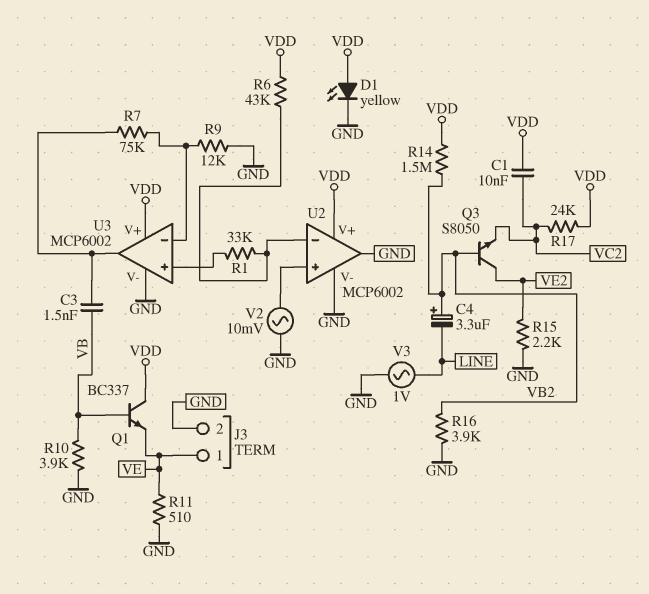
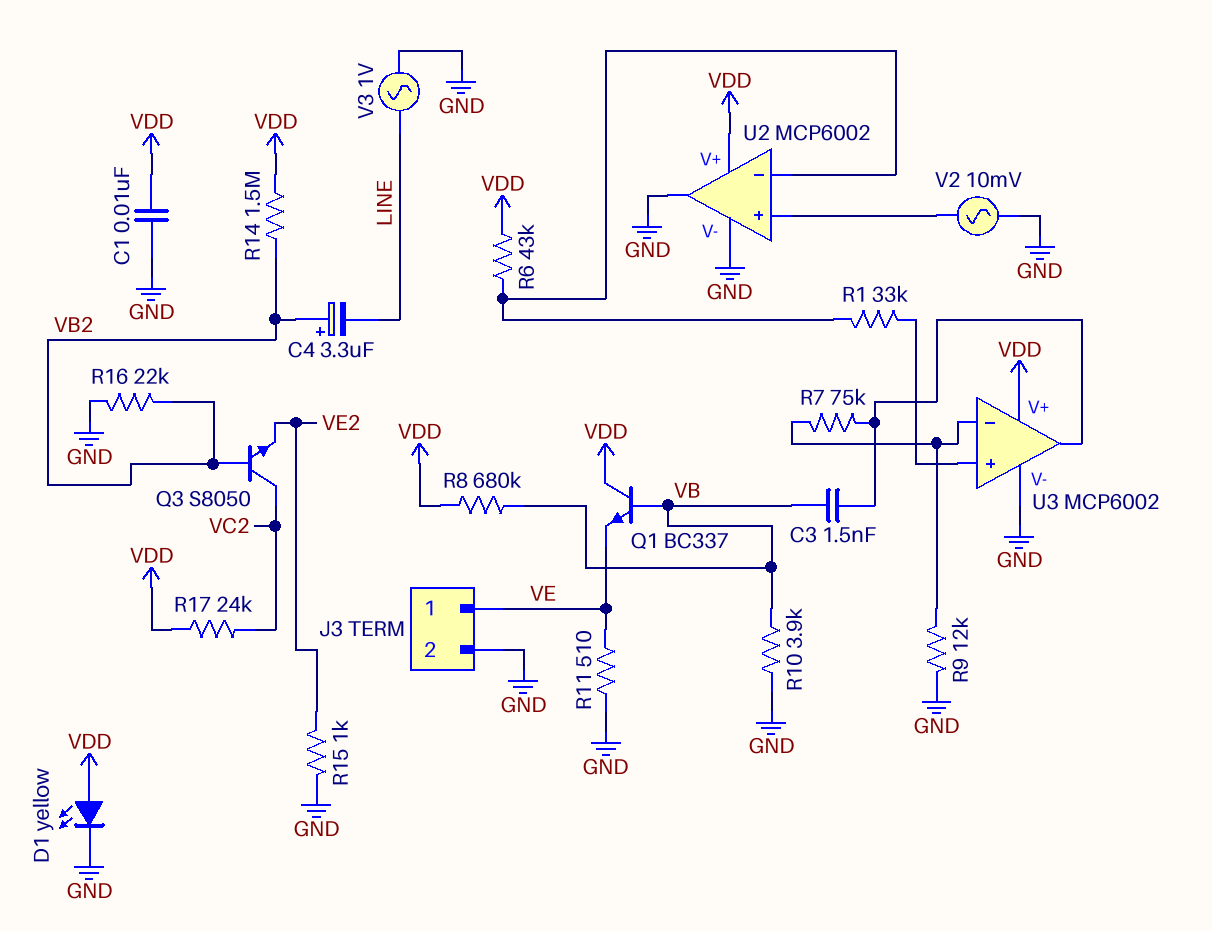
C1: 10nF (VC2, VDD) -> 10nF (GND, VDD)
Q3: NPN S8050 (B VB2, C VE2, E VC2) -> NPN S8050 (B VB2, C VC2, E VE2)
R8: none -> 680k (VB, VDD)
R15: 2.2k (GND, VE2) -> 1k (GND, VE2)
R16: 3.9k (GND, VB2) -> 22k (GND, VB2)

